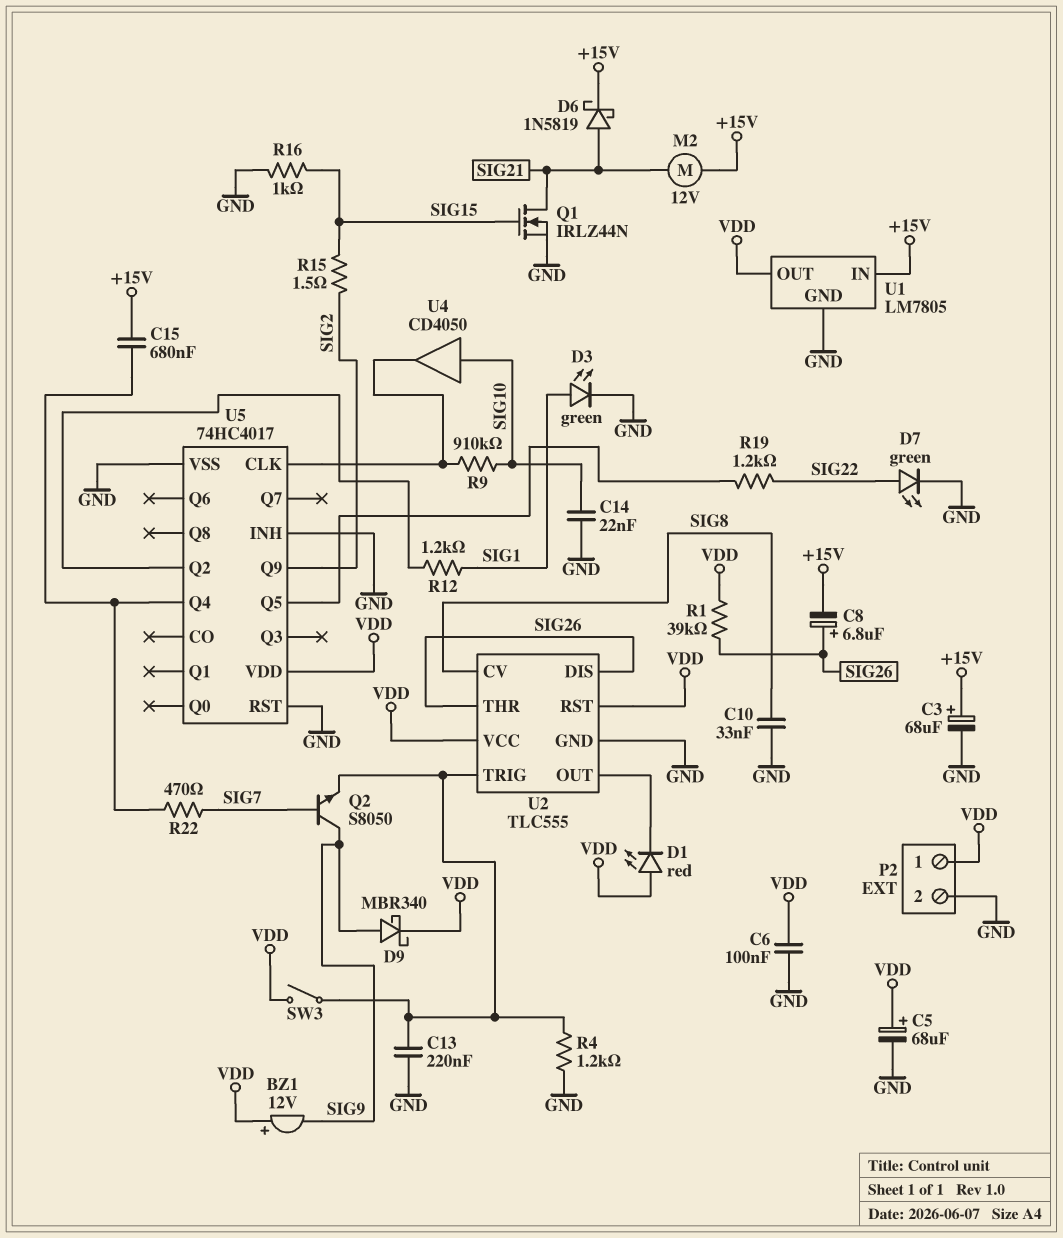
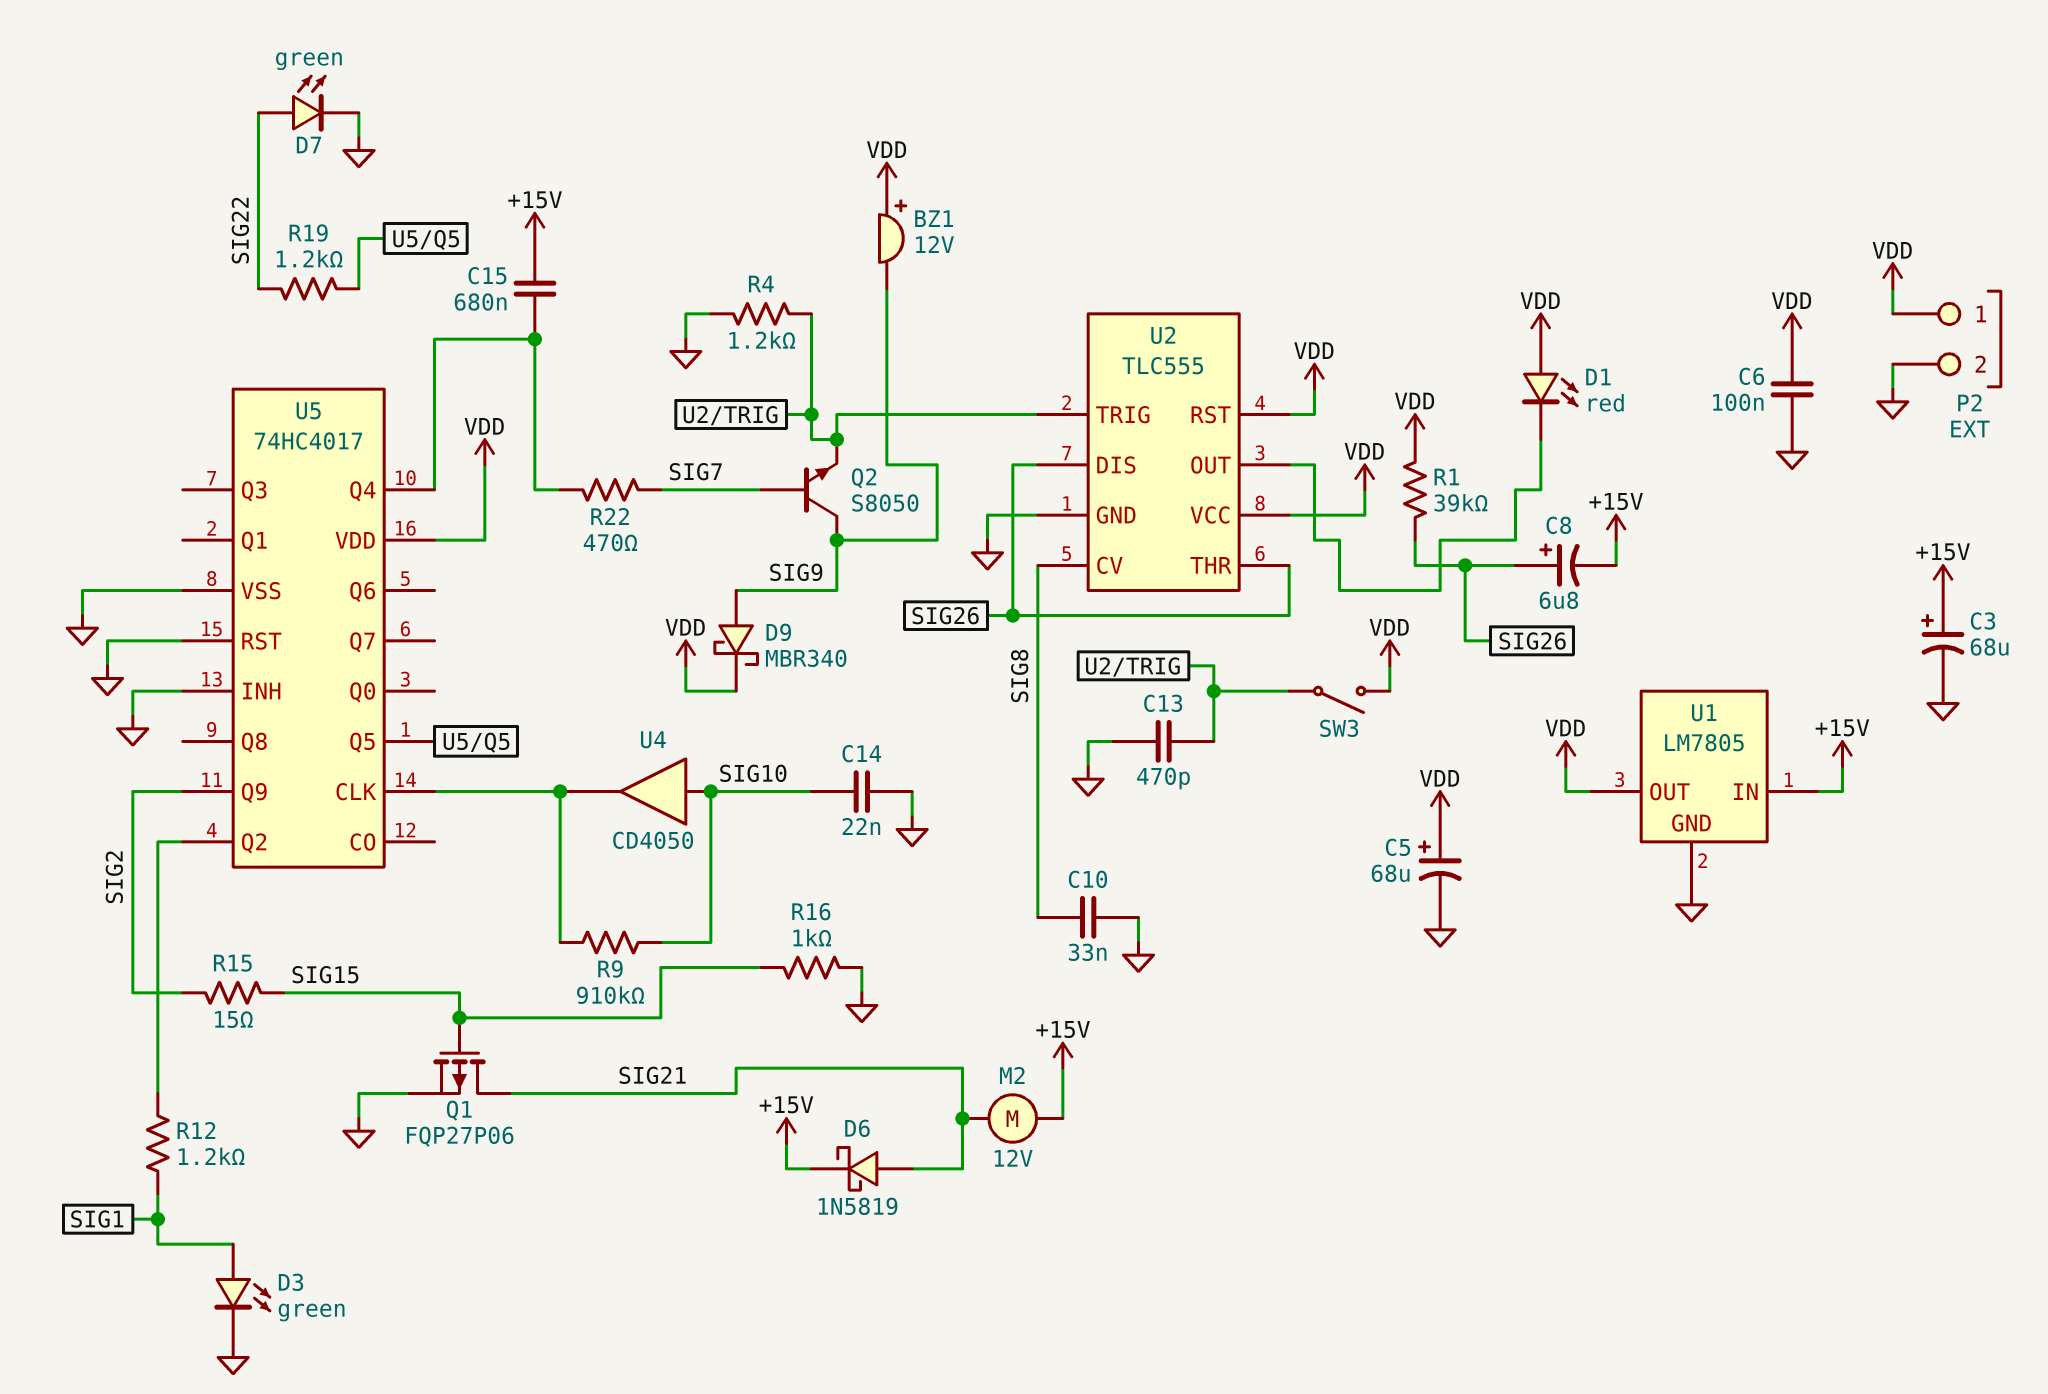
C13: 220nF (GND, U2/TRIG) -> 470pF (GND, U2/TRIG)
Q1: NMOS IRLZ44N (G SIG15, D SIG21, S GND) -> PMOS FQP27P06 (G SIG15, D SIG21, S GND)
R15: 1.5 (SIG2, SIG15) -> 15 (SIG2, SIG15)

